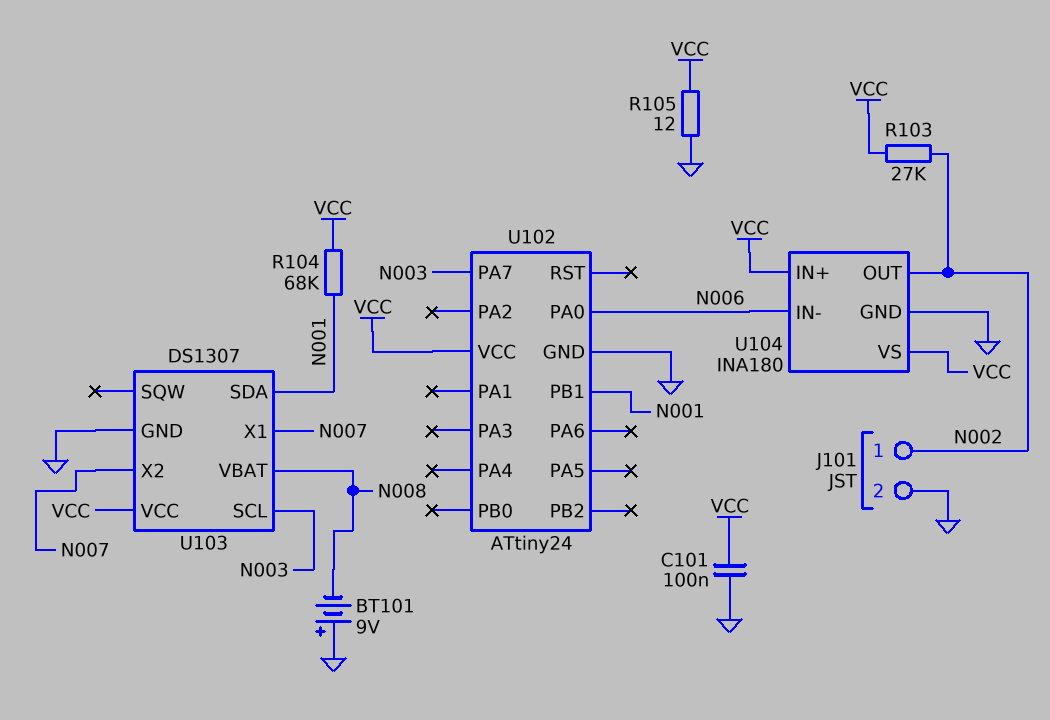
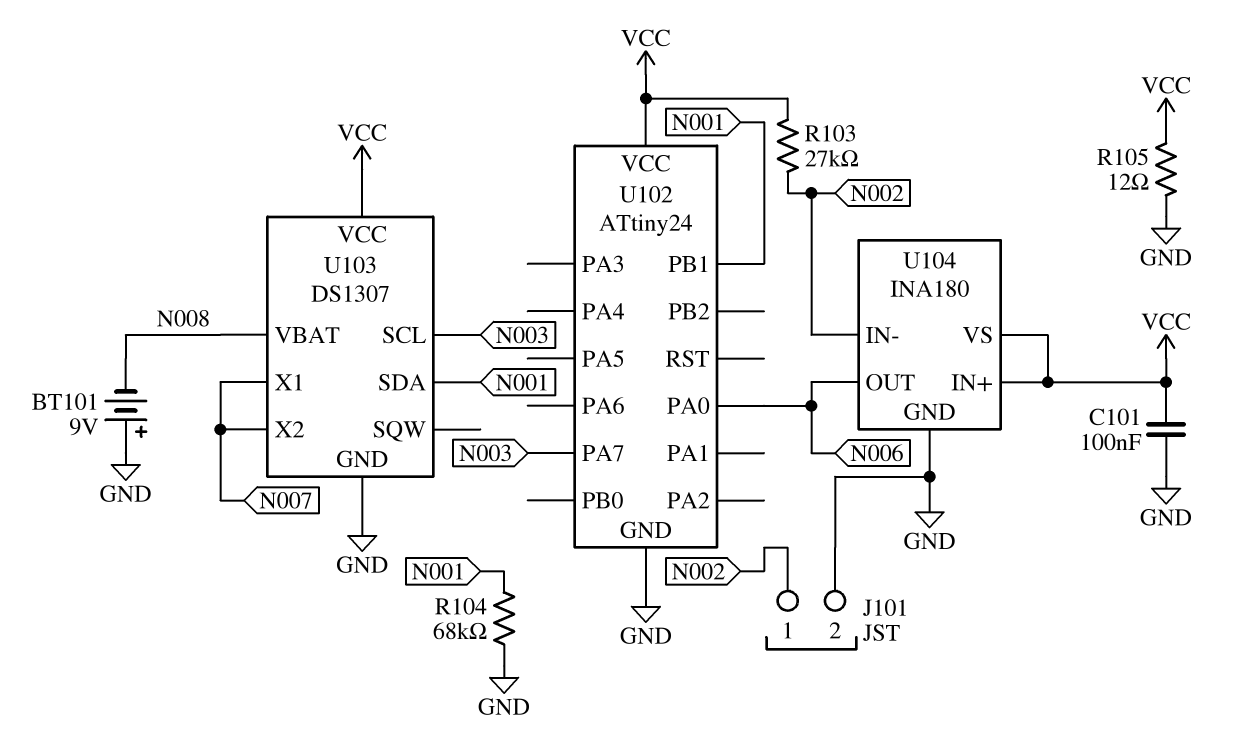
R104: 68k (N001, VCC) -> 68k (GND, N001)
U104 pin IN-: N006 -> N002
U104 pin OUT: N002 -> N006

